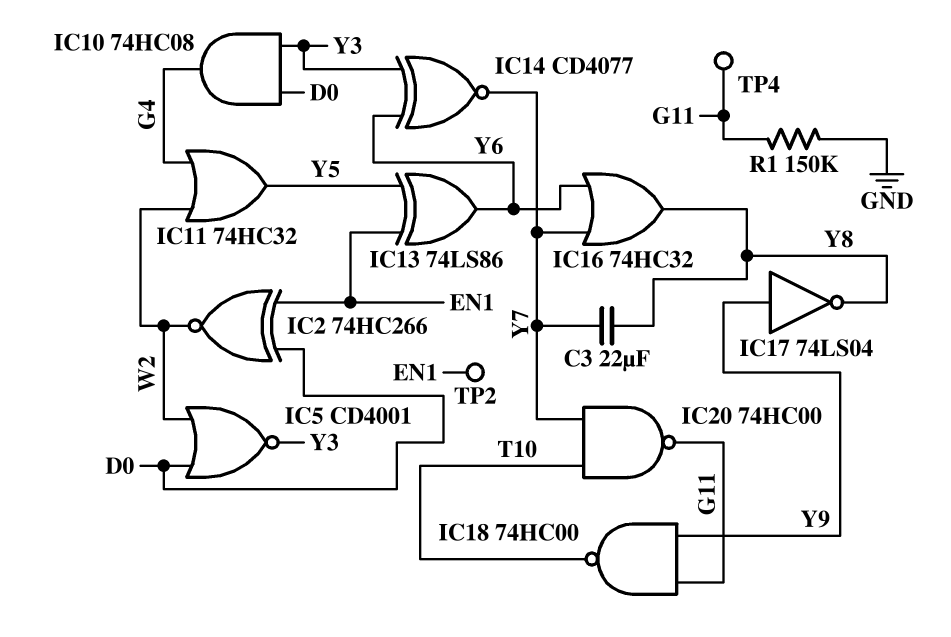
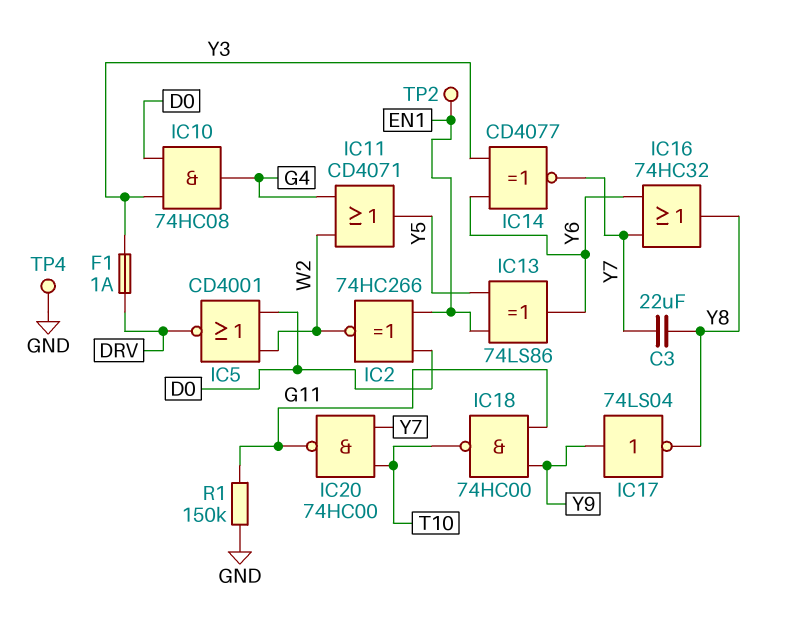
F1: none -> 1A (DRV, Y3)
IC5: NOR CD4001 (in D0, in W2, out Y3) -> NOR CD4001 (in D0, in W2, out DRV)
IC11: OR 74HC32 (in G4, in W2, out Y5) -> OR CD4071 (in G4, in W2, out Y5)
TP4: test point (G11) -> test point (GND)

